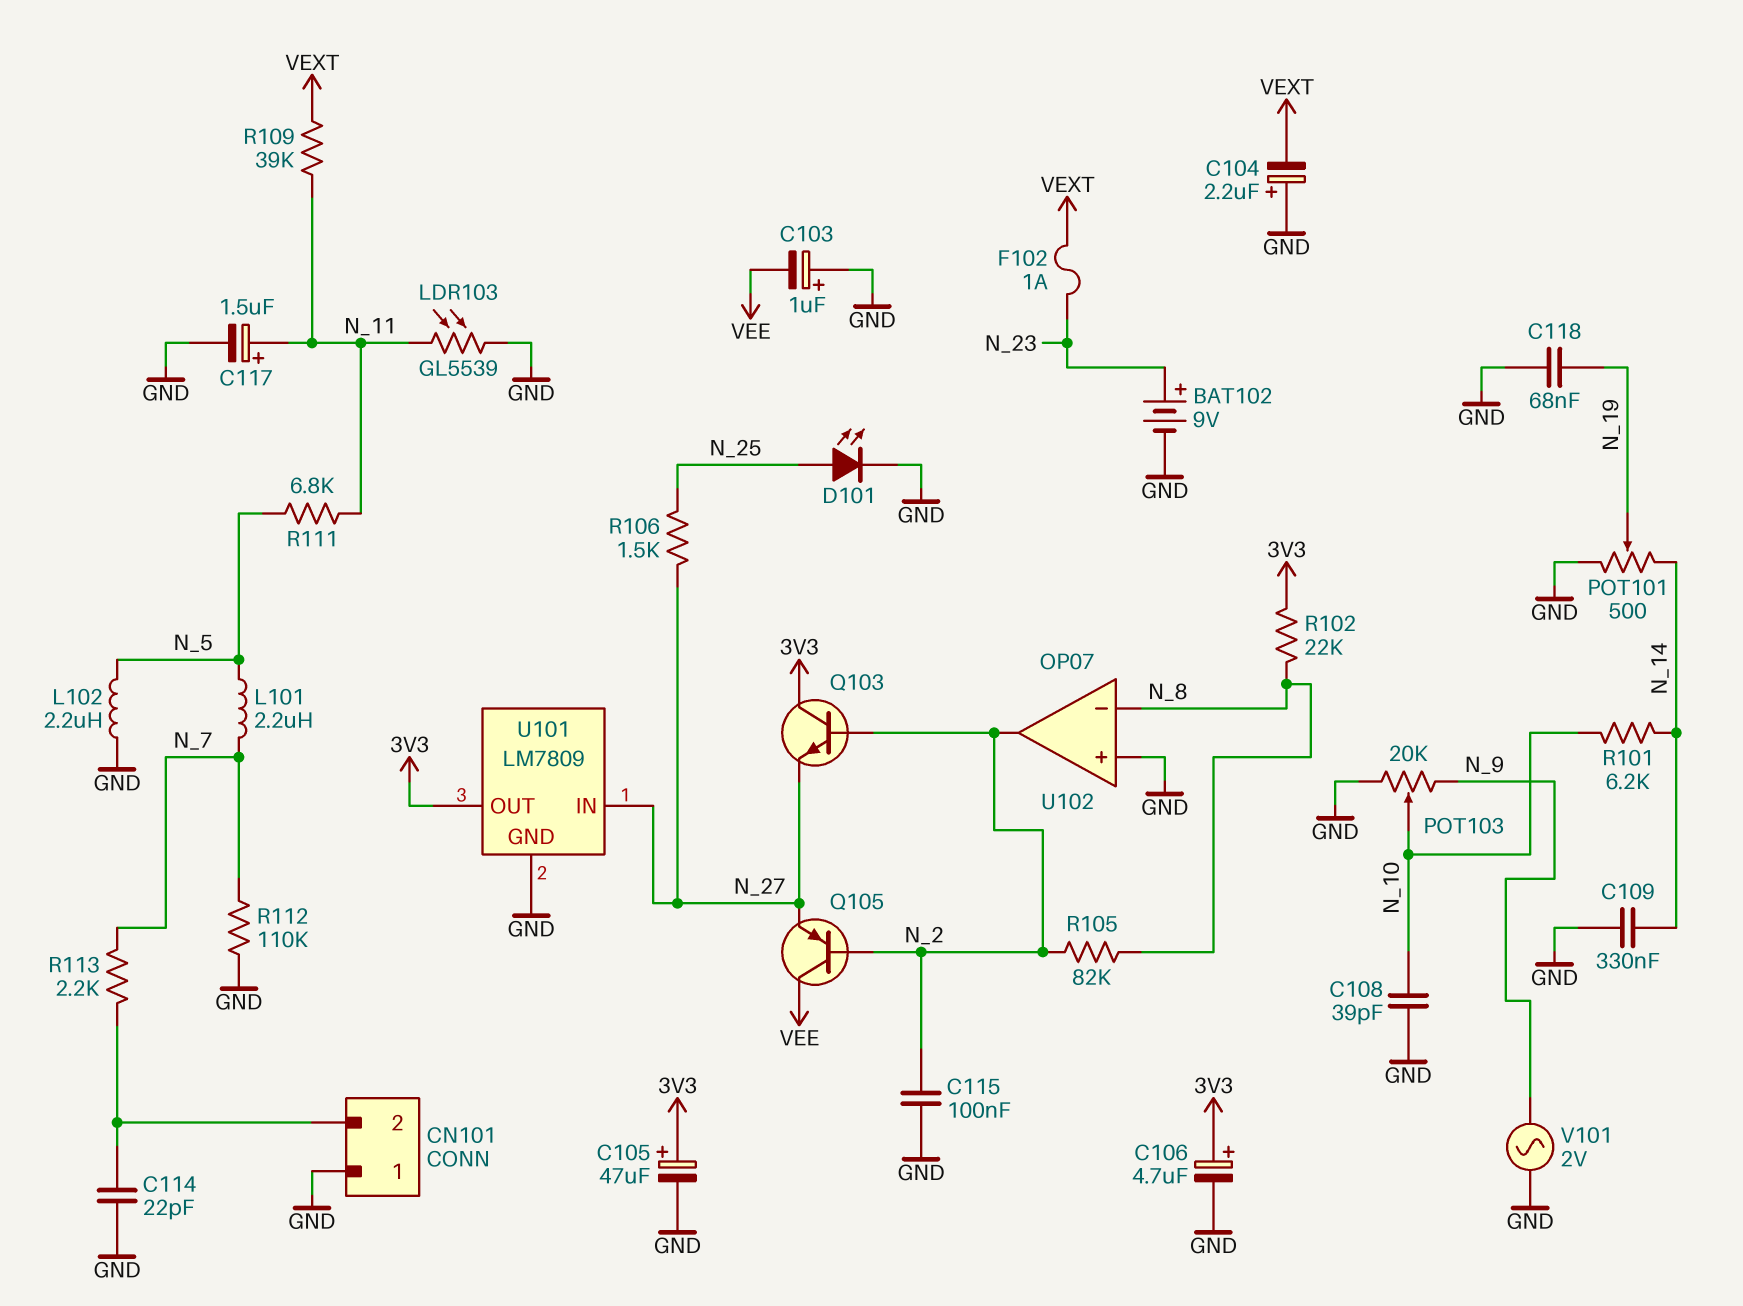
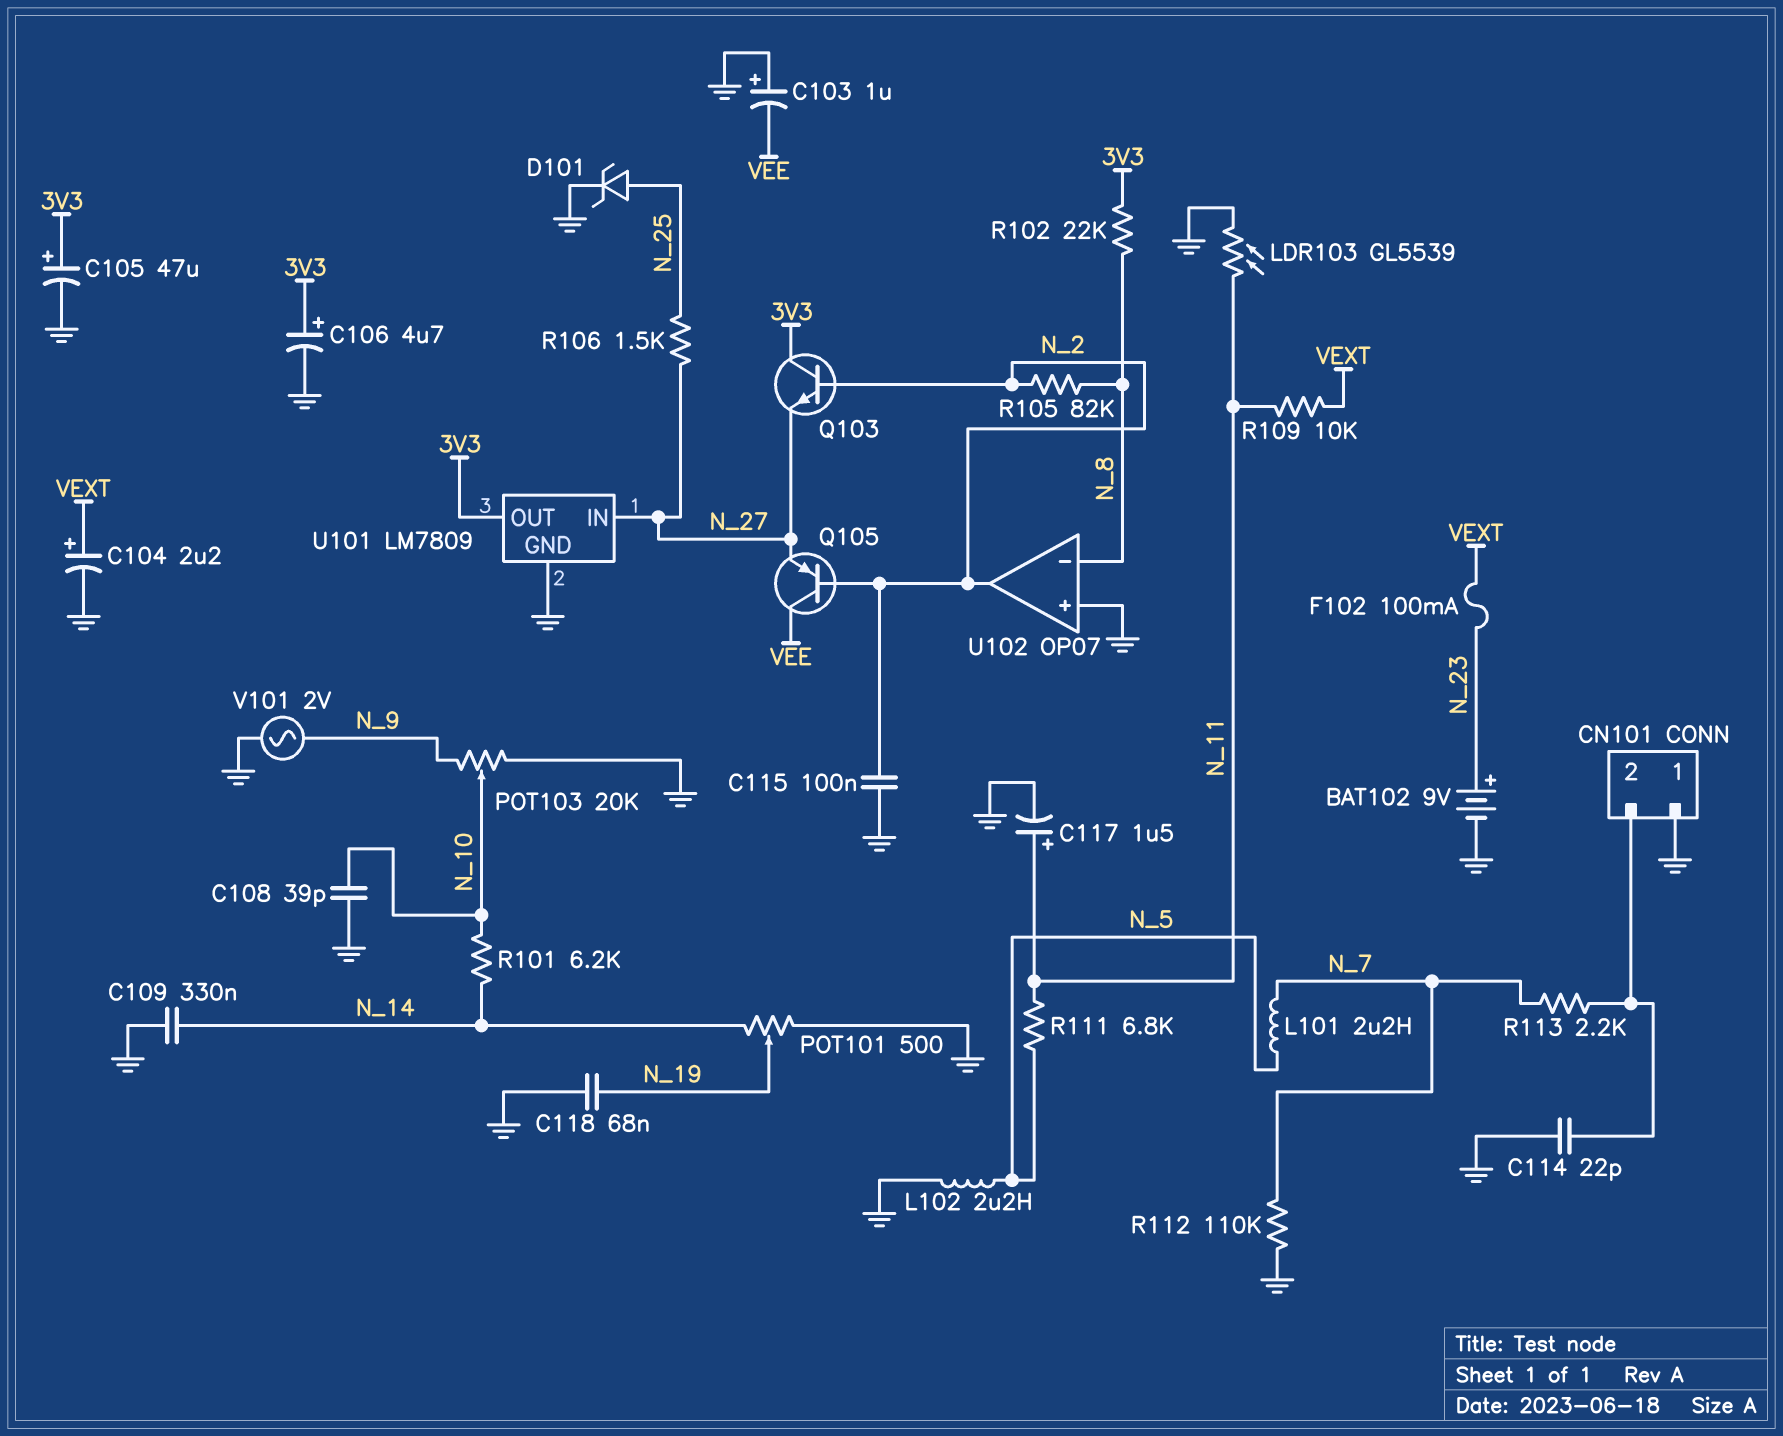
C104: 2.2uF (plus GND, minus VEXT) -> 2.2uF (plus VEXT, minus GND)
D101: LED (A N_25, K GND) -> zener (A N_25, K GND)
F102: 1A (N_23, VEXT) -> 100mA (N_23, VEXT)
R109: 39k (N_11, VEXT) -> 10k (N_11, VEXT)

